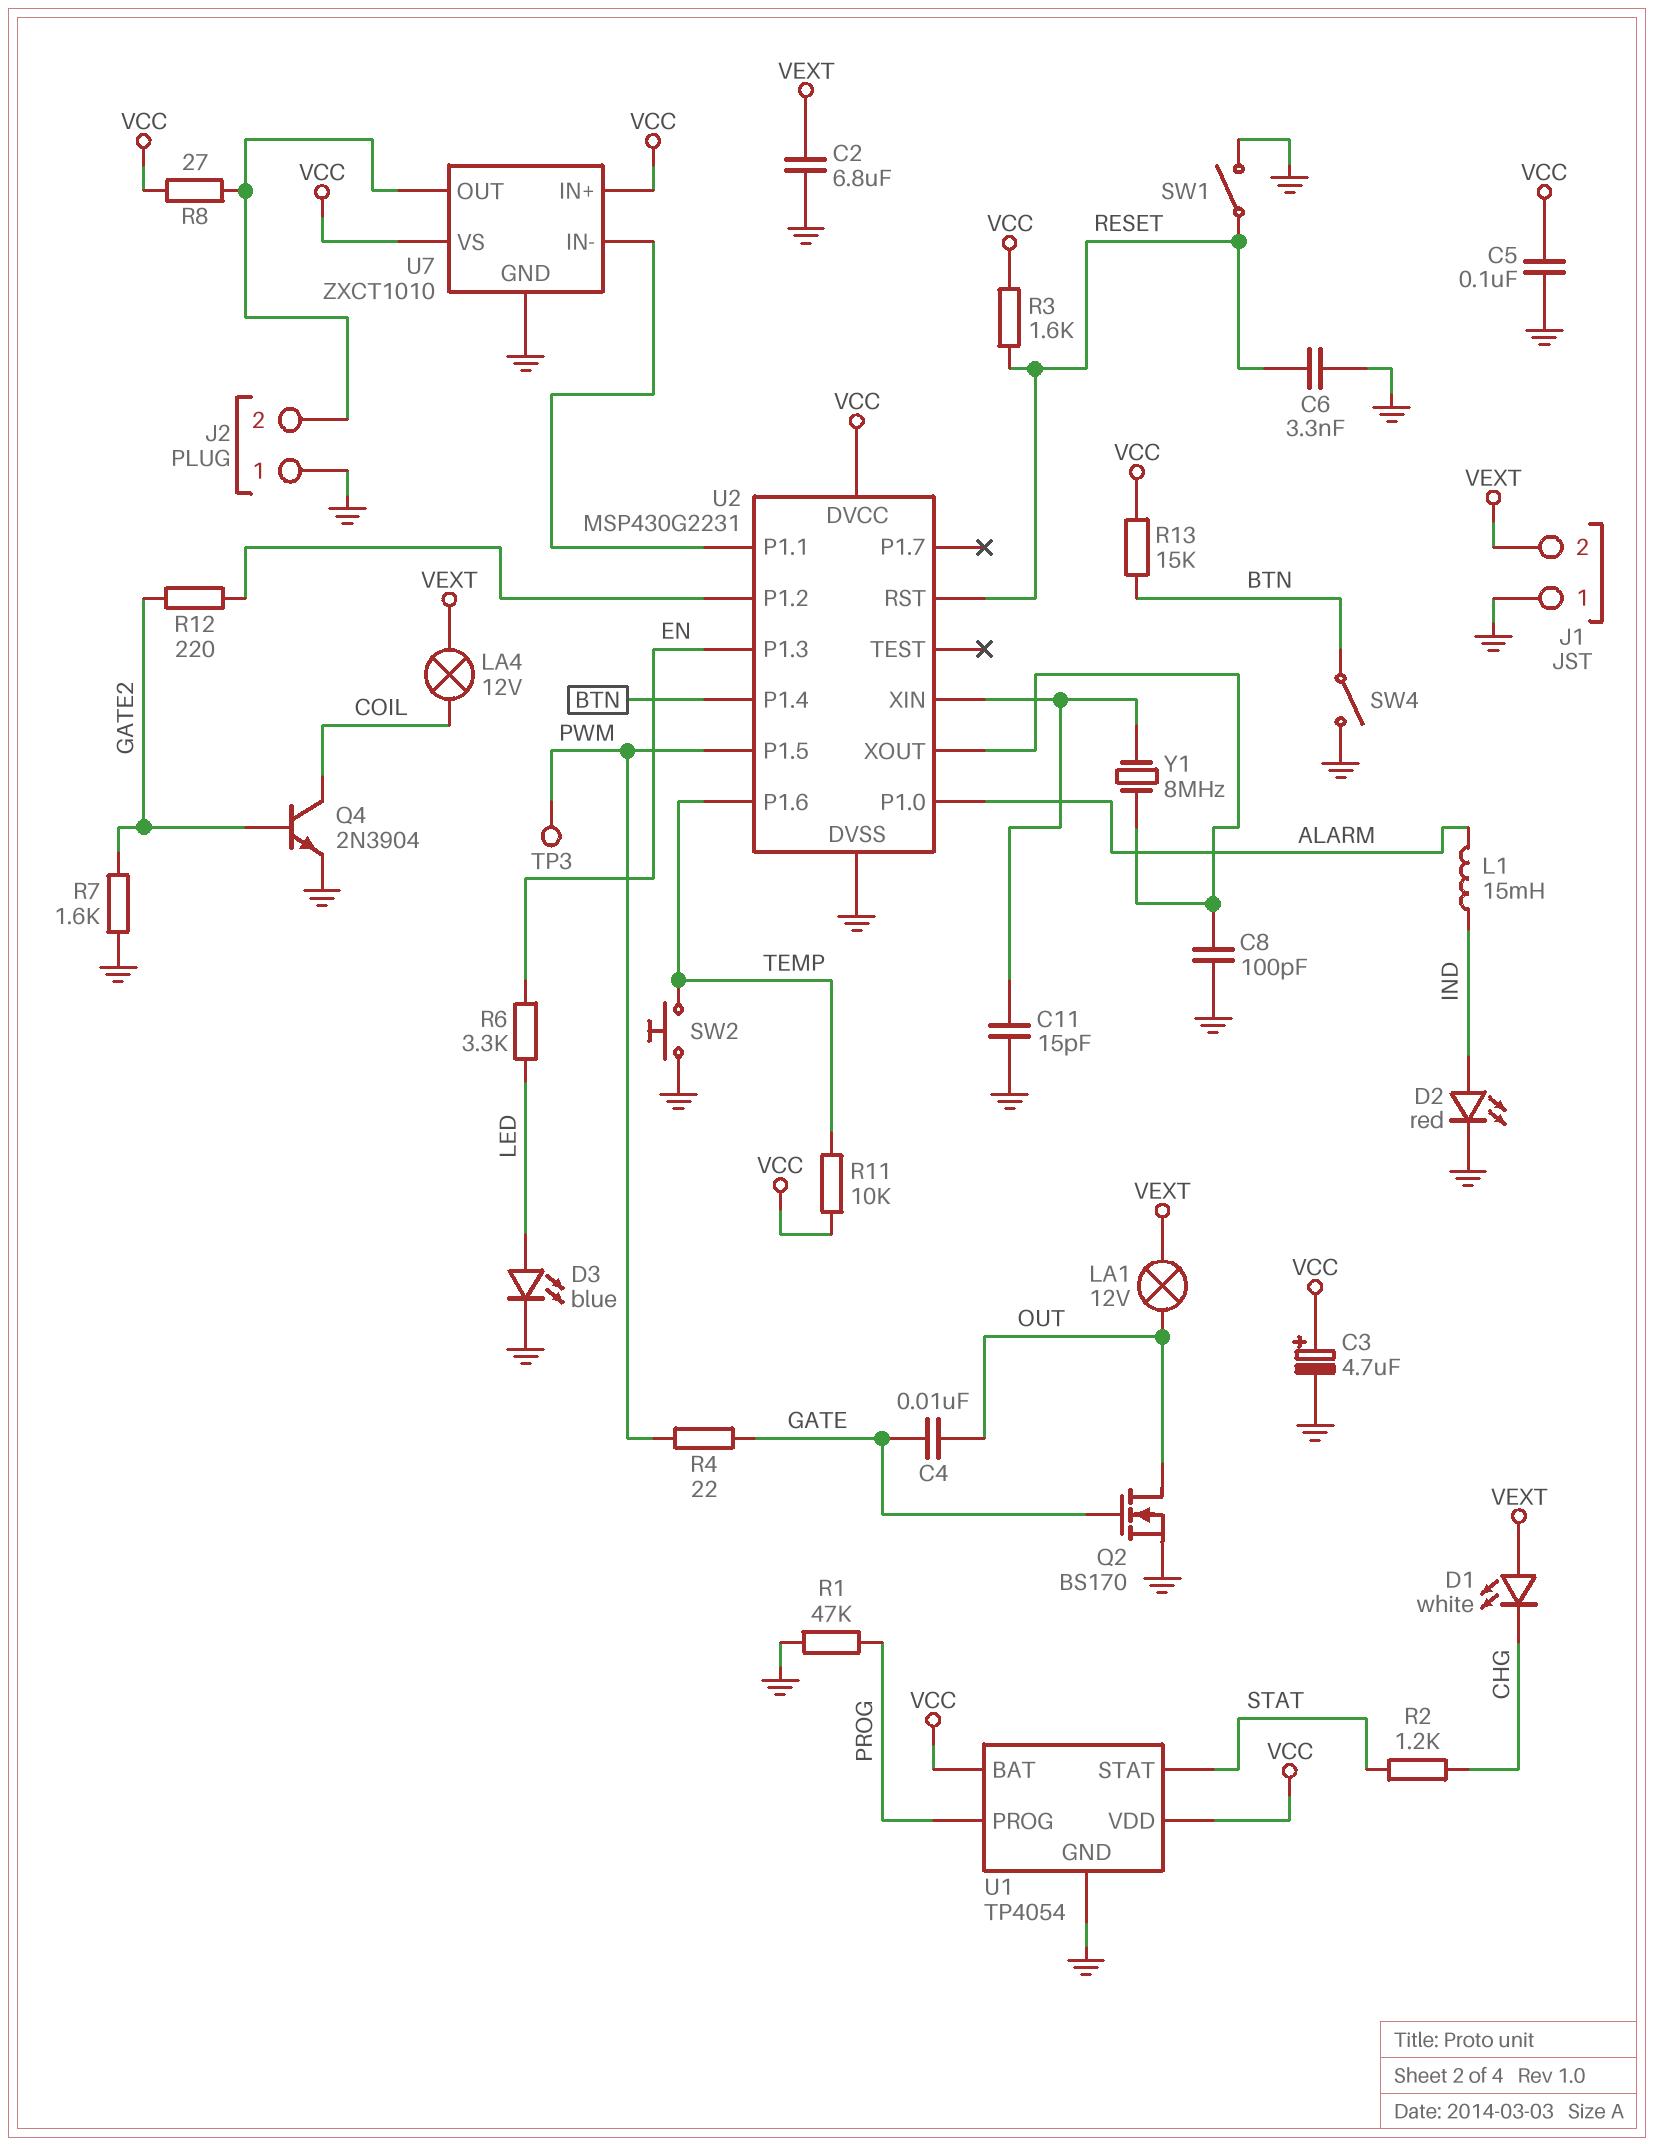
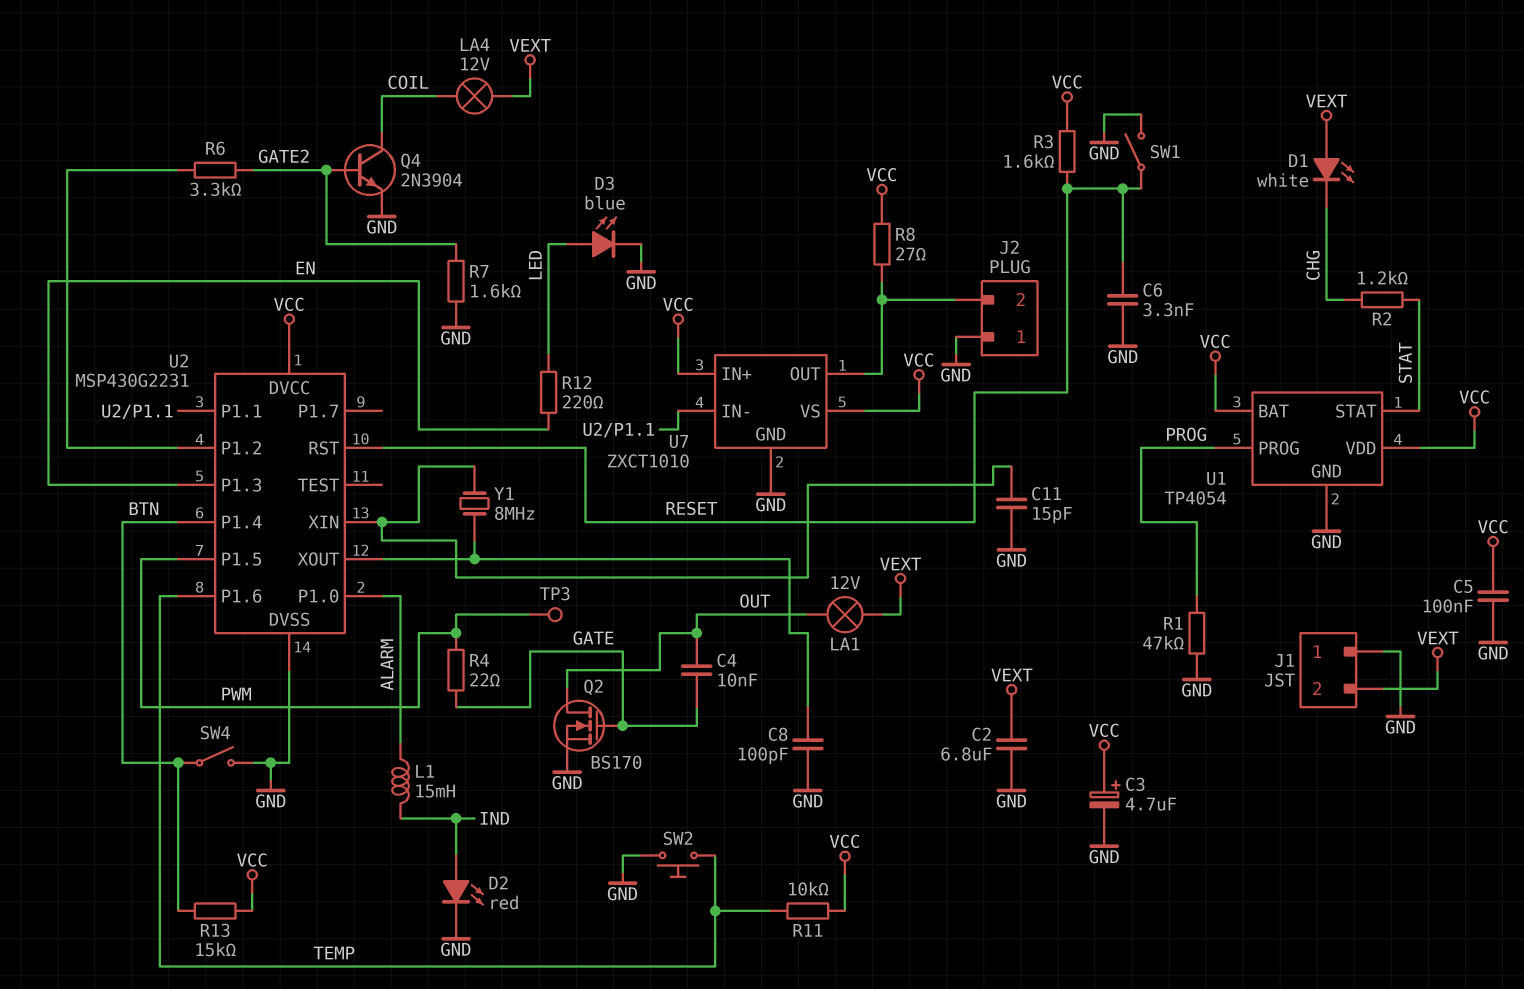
R6: 3.3k (EN, LED) -> 3.3k (GATE2, U2/P1.2)
R12: 220 (GATE2, U2/P1.2) -> 220 (EN, LED)

